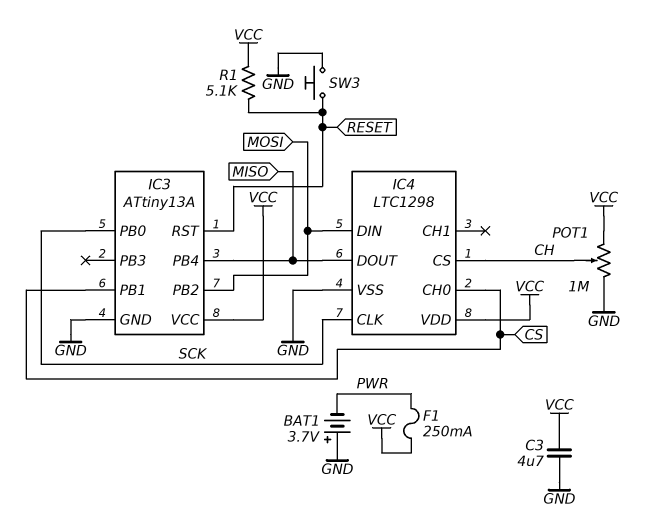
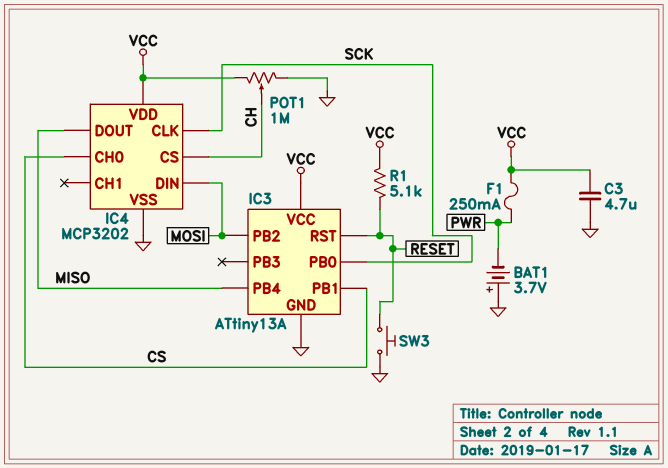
IC4: LTC1298 -> MCP3202

